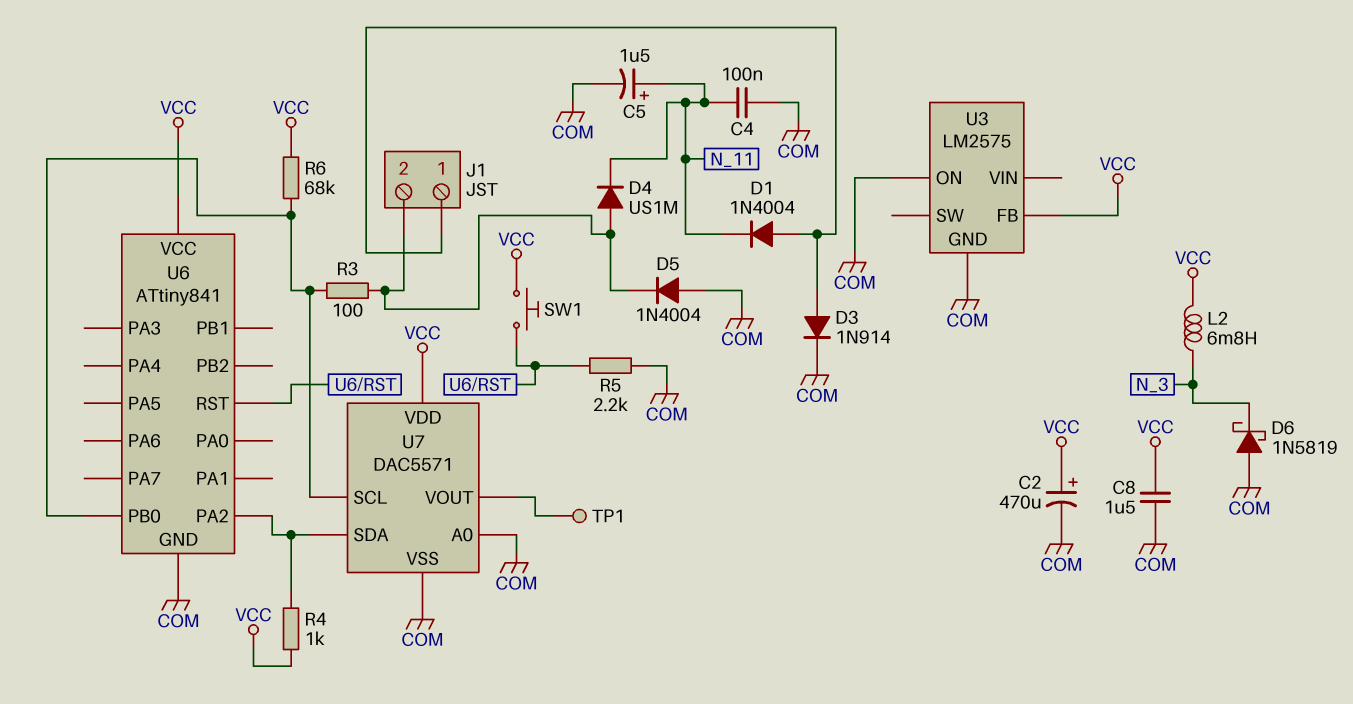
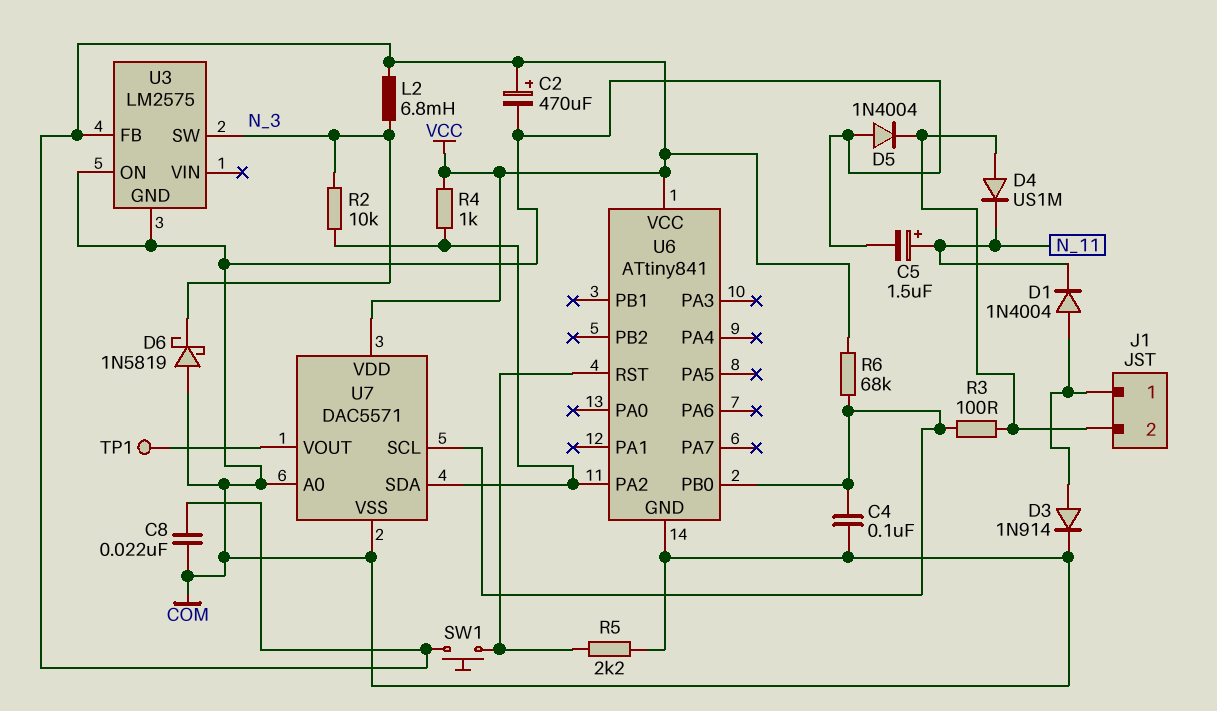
C4: 100nF (COM, N_11) -> 100nF (COM, U6/PB0)
C8: 1.5uF (COM, VCC) -> 22nF (COM, VCC)
R2: none -> 10k (N_3, U6/PA2)
U3 pin SW: none -> N_3

